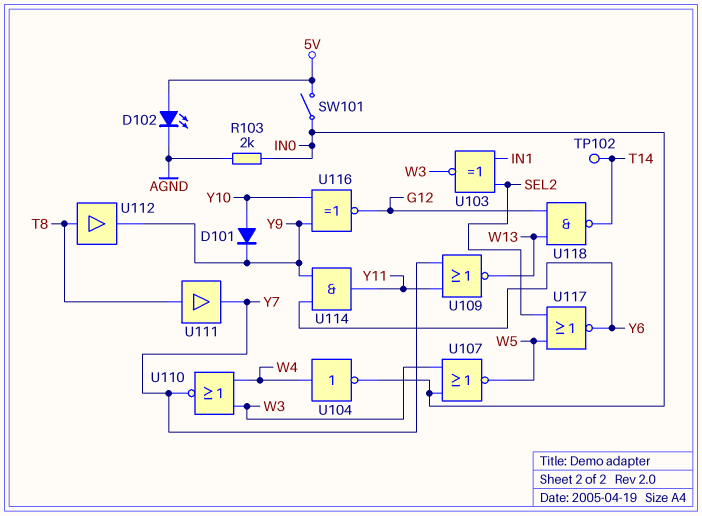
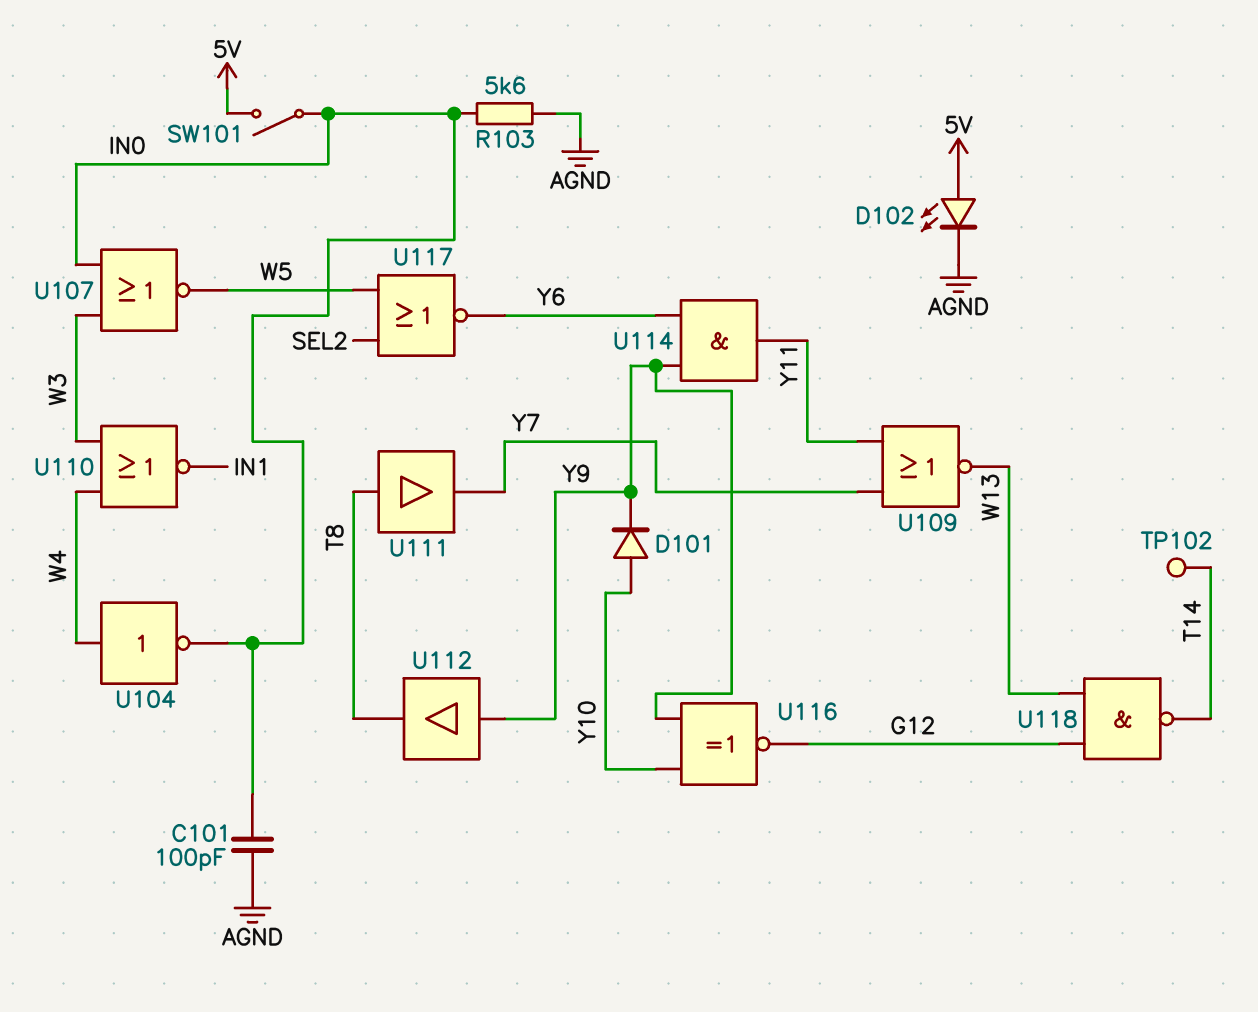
C101: none -> 100pF (AGND, IN0)
R103: 2k (AGND, IN0) -> 5.6k (AGND, IN0)
U103: XNOR (in IN1, in SEL2, out W3) -> none
U110: NOR (in W3, in W4, out Y7) -> NOR (in W3, in W4, out IN1)
U112: buffer (in T8, out Y9) -> buffer (in Y9, out T8)

